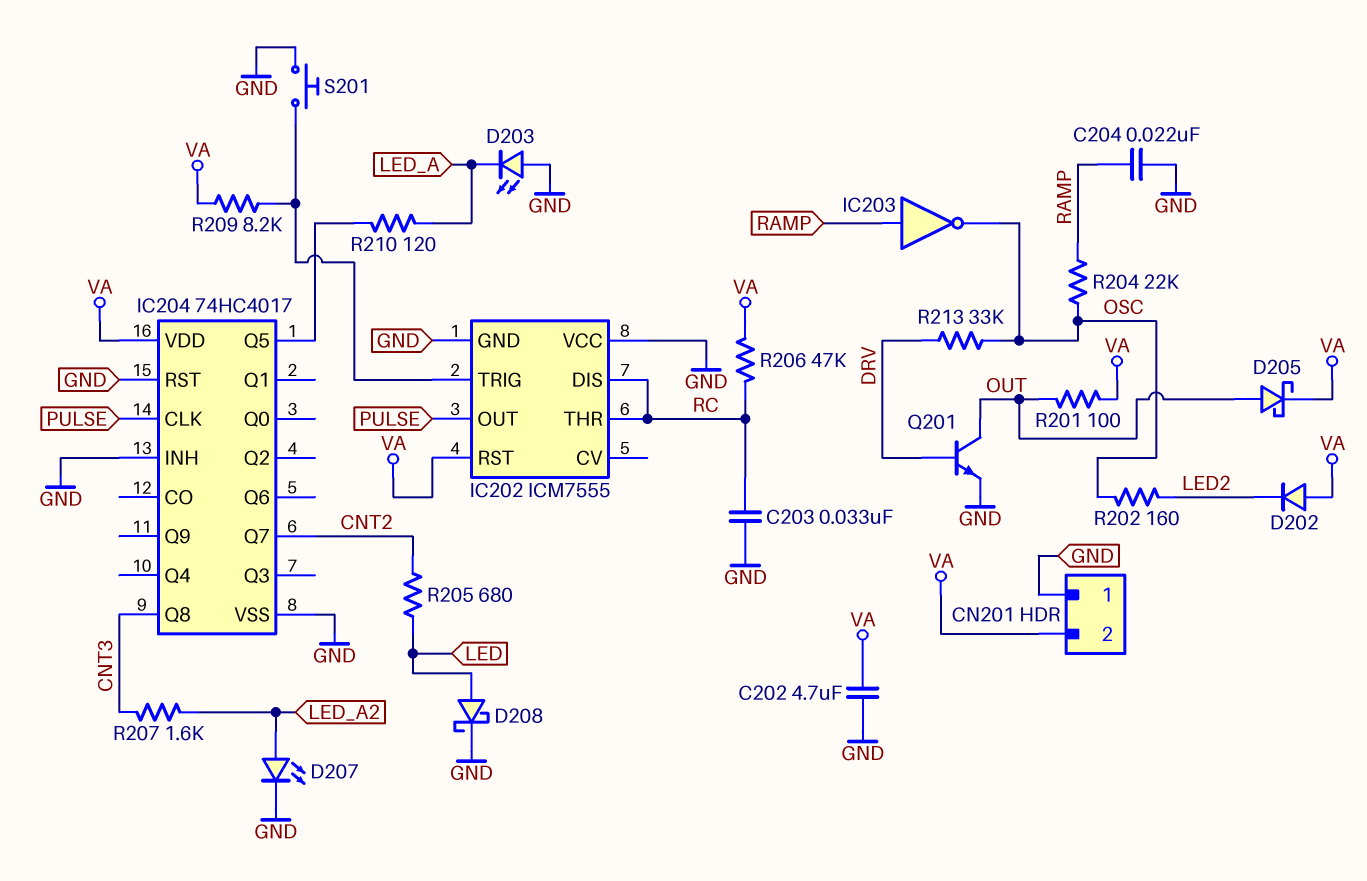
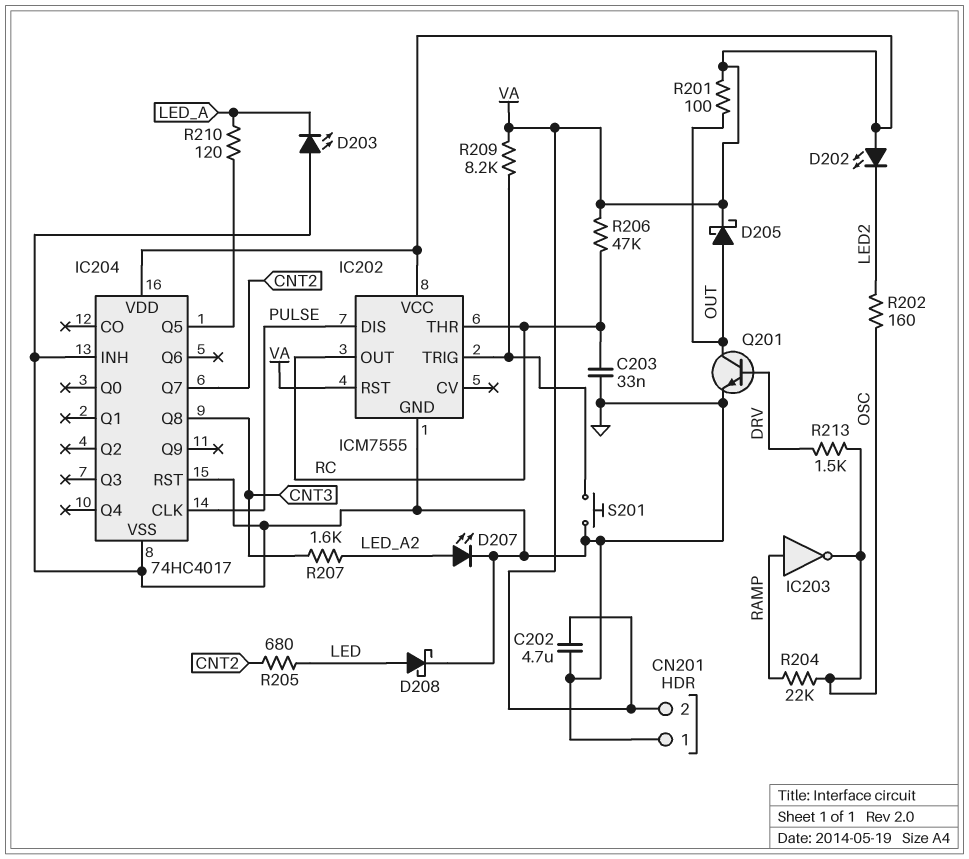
C204: 22nF (GND, RAMP) -> none
D202: diode (A VA, K LED2) -> LED (A VA, K LED2)
IC202 pin DIS: RC -> PULSE
IC202 pin OUT: PULSE -> RC
IC202 pin VCC: GND -> VA
R213: 33k (DRV, OSC) -> 1.5k (DRV, OSC)

